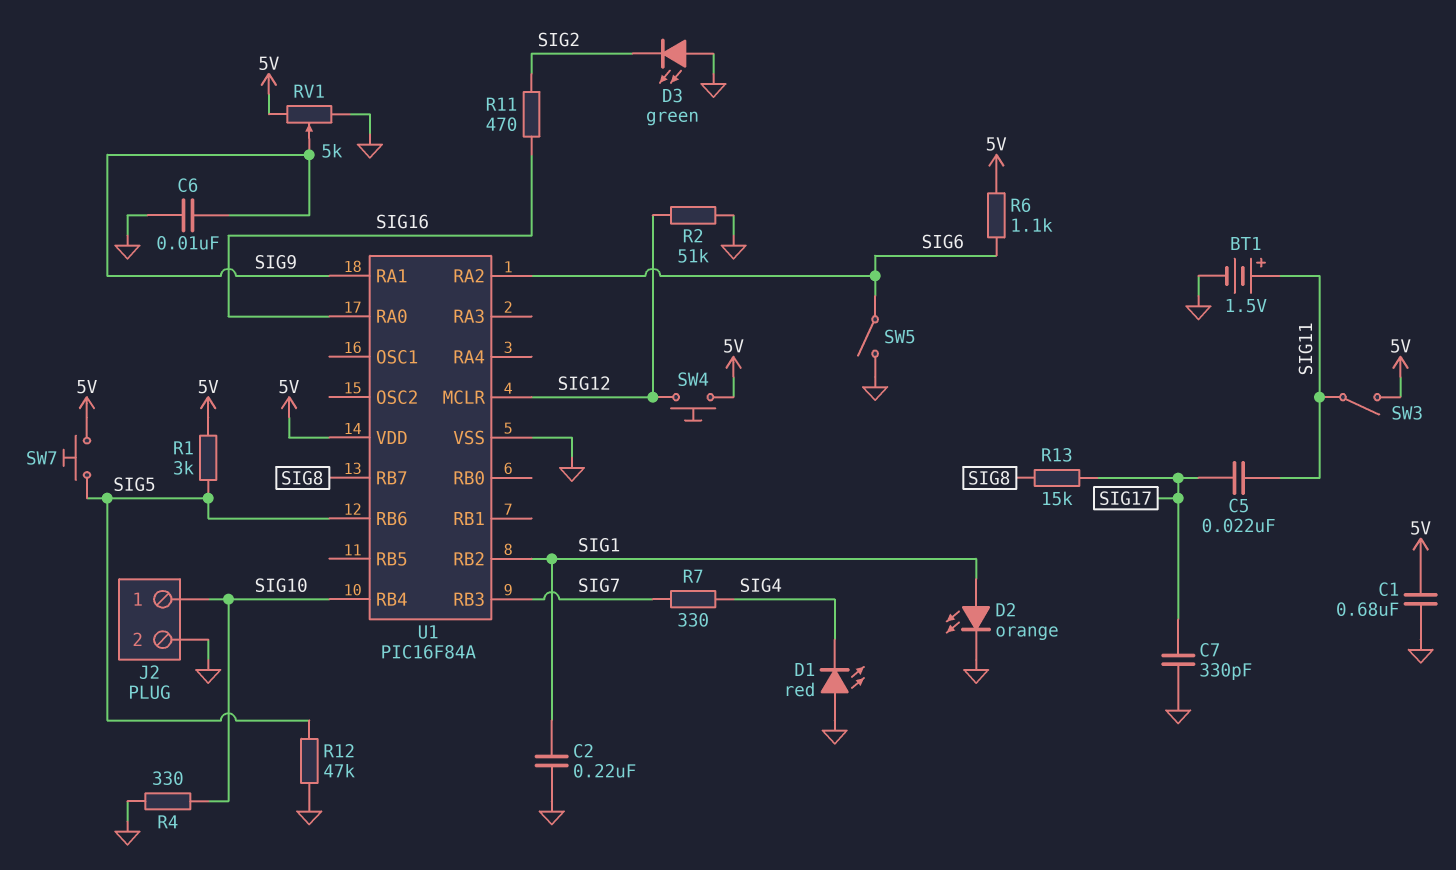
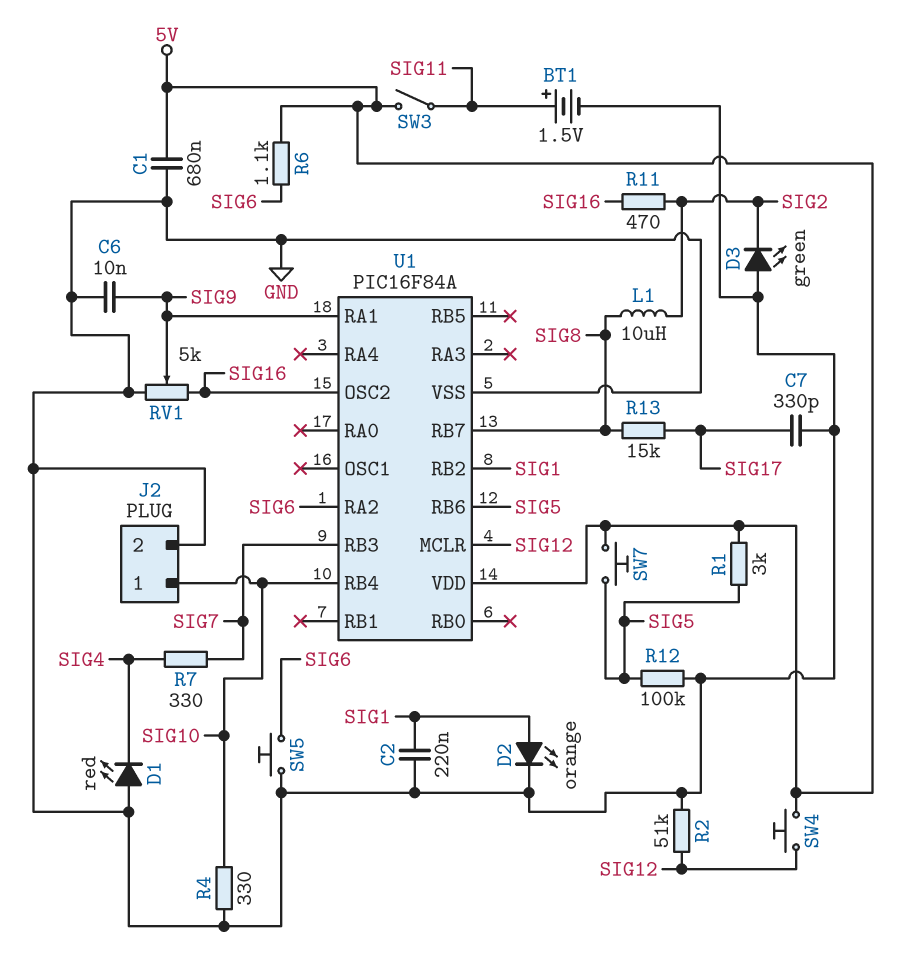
C5: 22nF (SIG11, SIG17) -> none
L1: none -> 10uH (SIG2, SIG8)
R12: 47k (GND, SIG5) -> 100k (GND, SIG5)
RV1: 5k (5V, GND, wiper SIG9) -> 5k (GND, SIG16, wiper SIG9)
SW5: switch (GND, SIG6) -> button (GND, SIG6)
U1 pin OSC2: none -> SIG16
U1 pin RA0: SIG16 -> none

